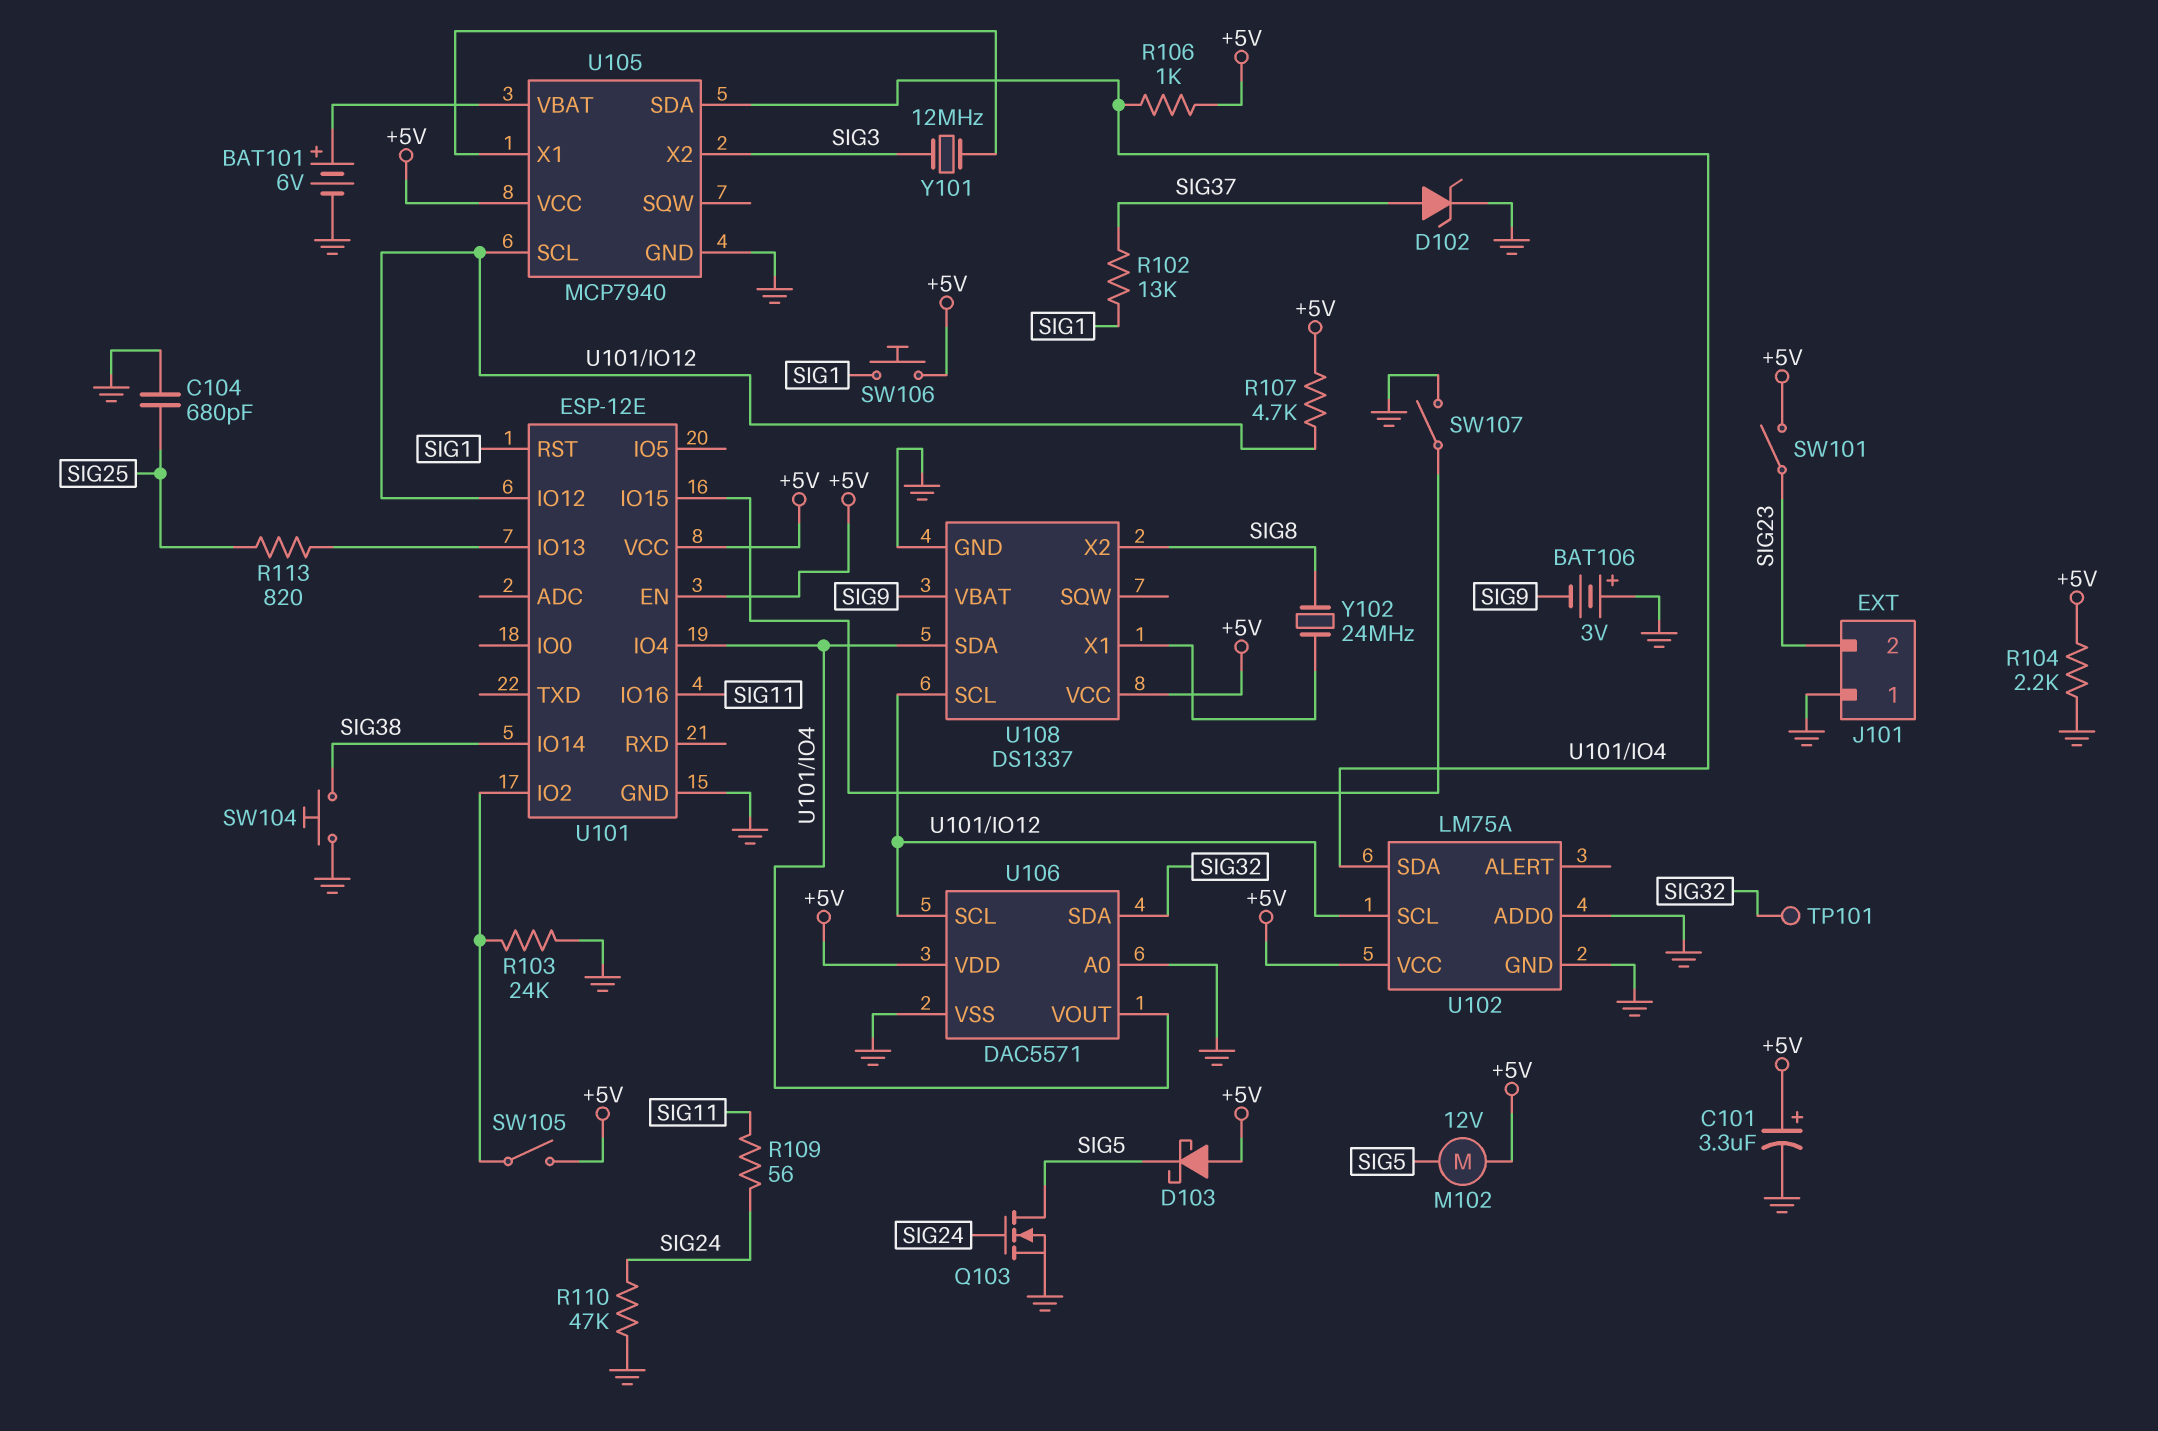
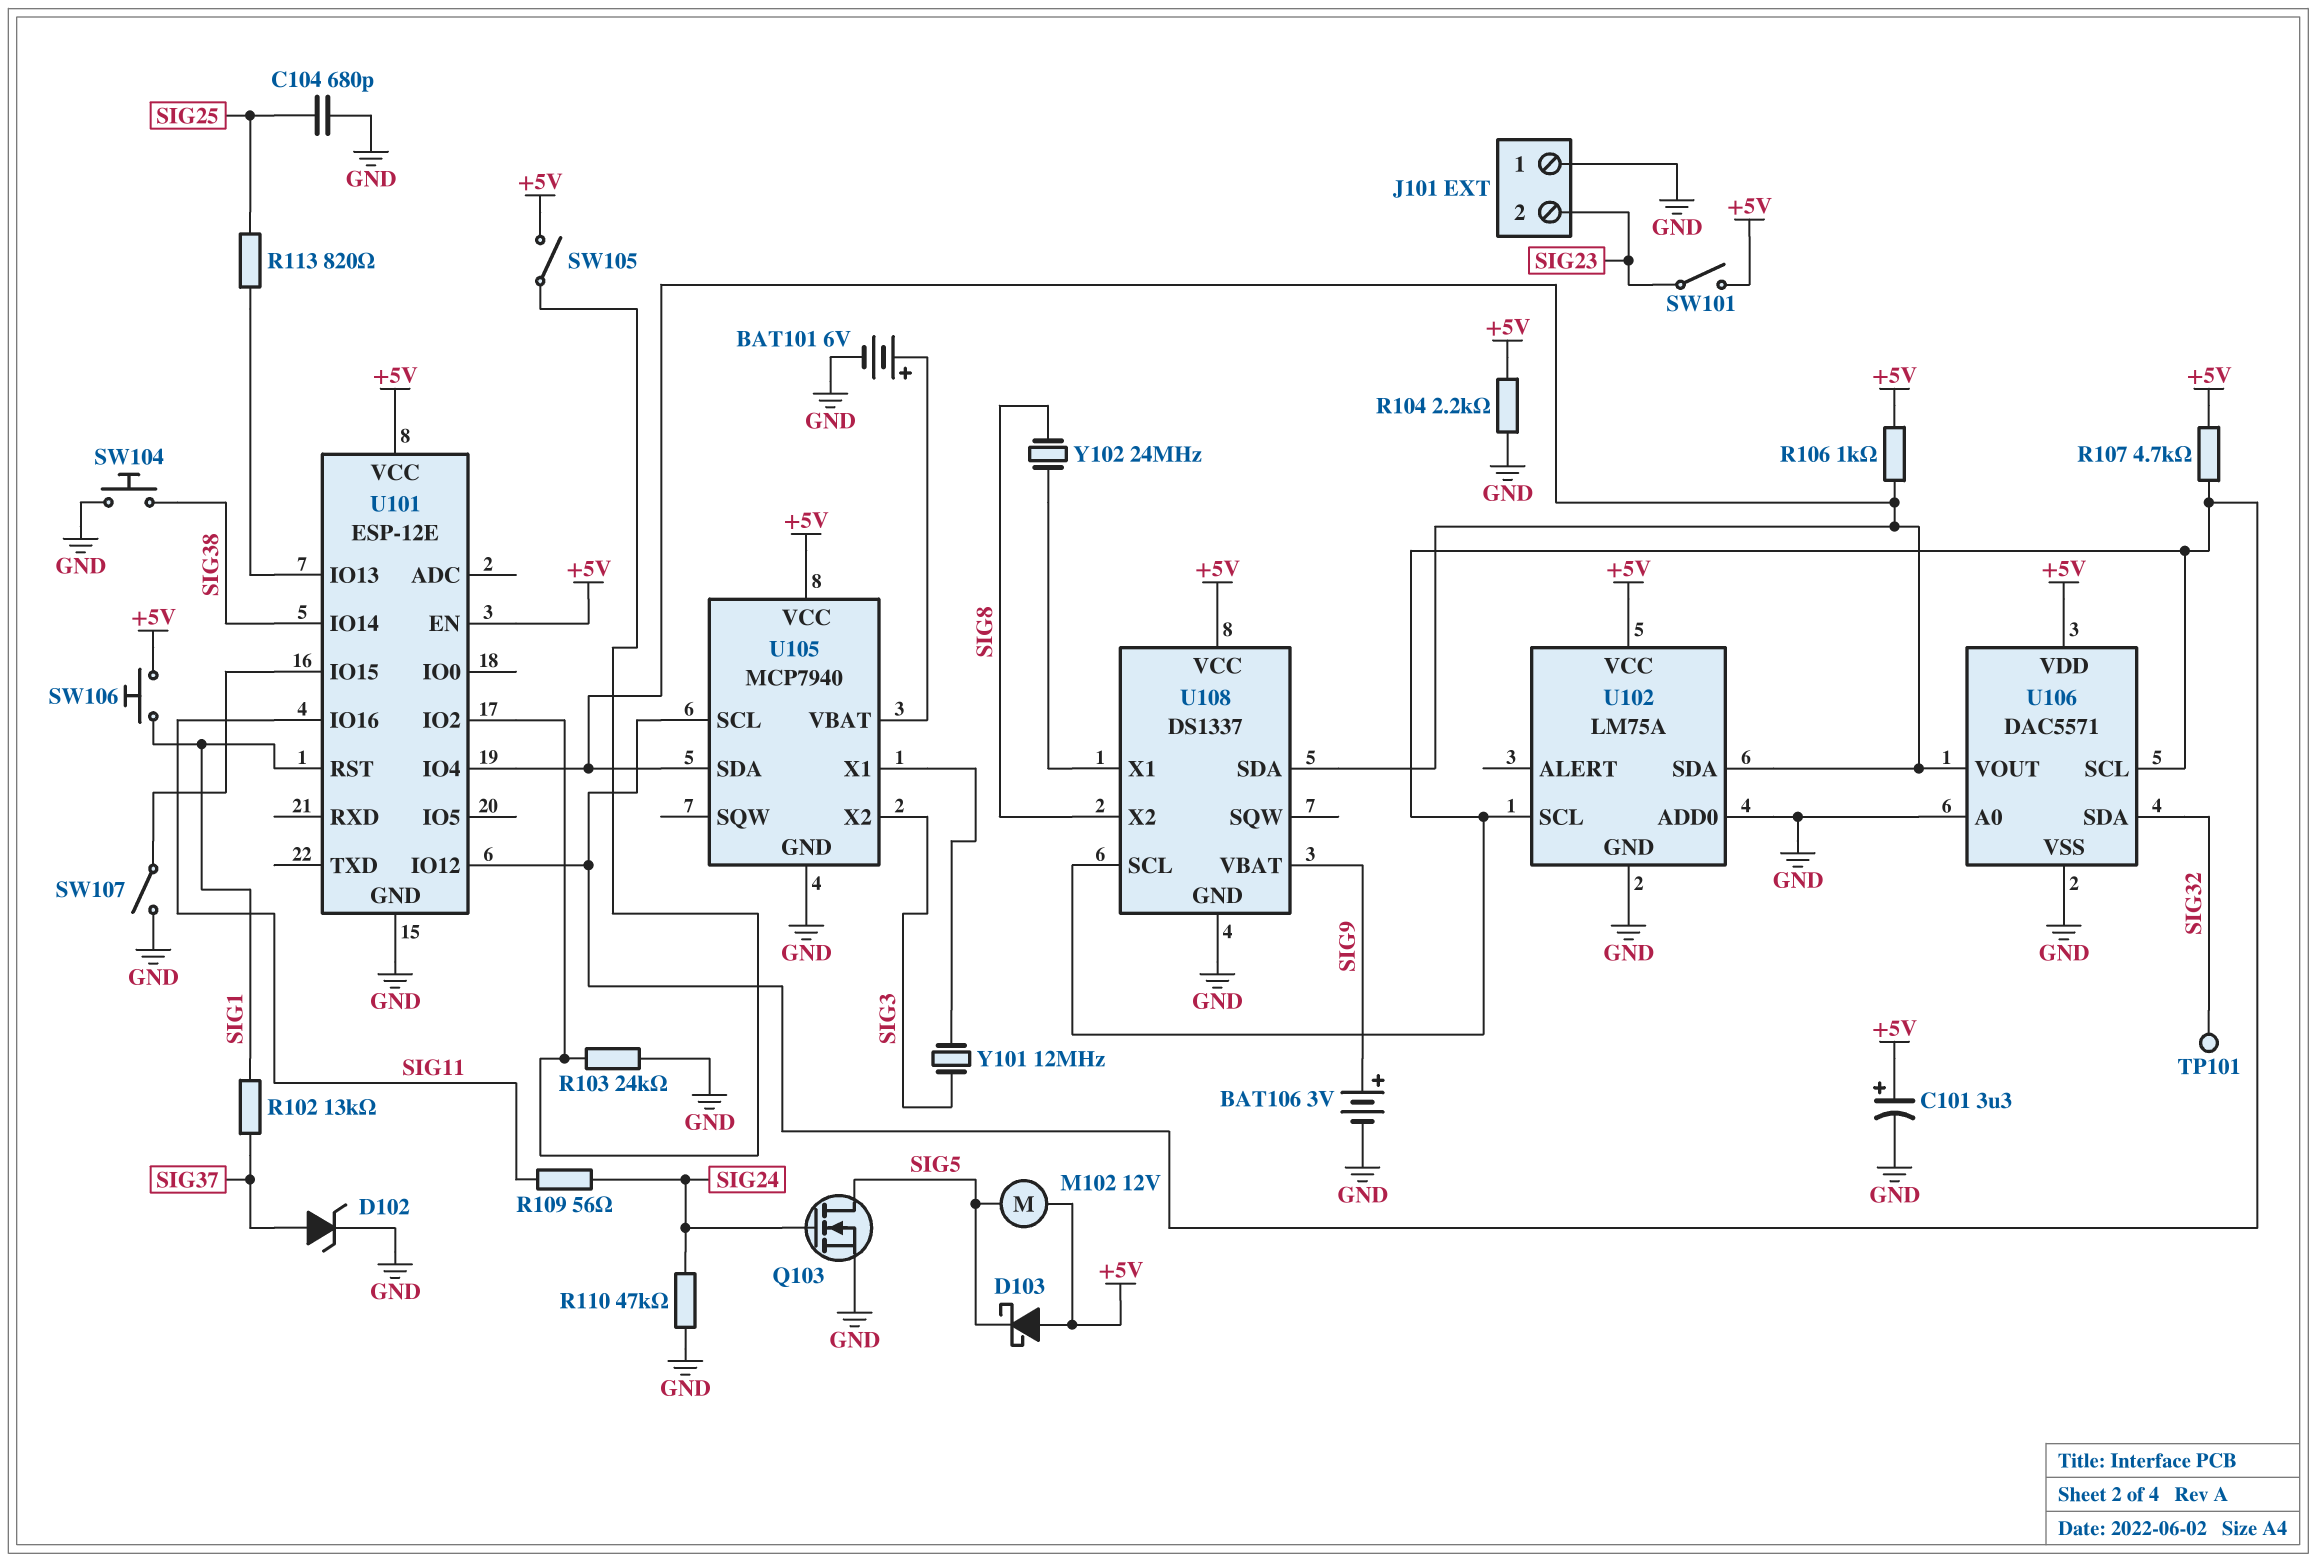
BAT106: 3V (plus GND, minus SIG9) -> 3V (plus SIG9, minus GND)

